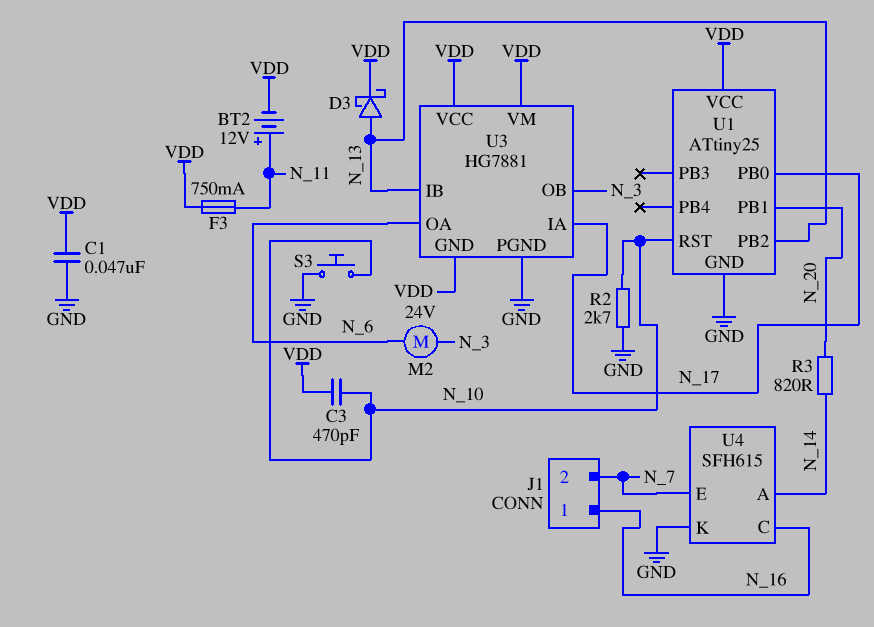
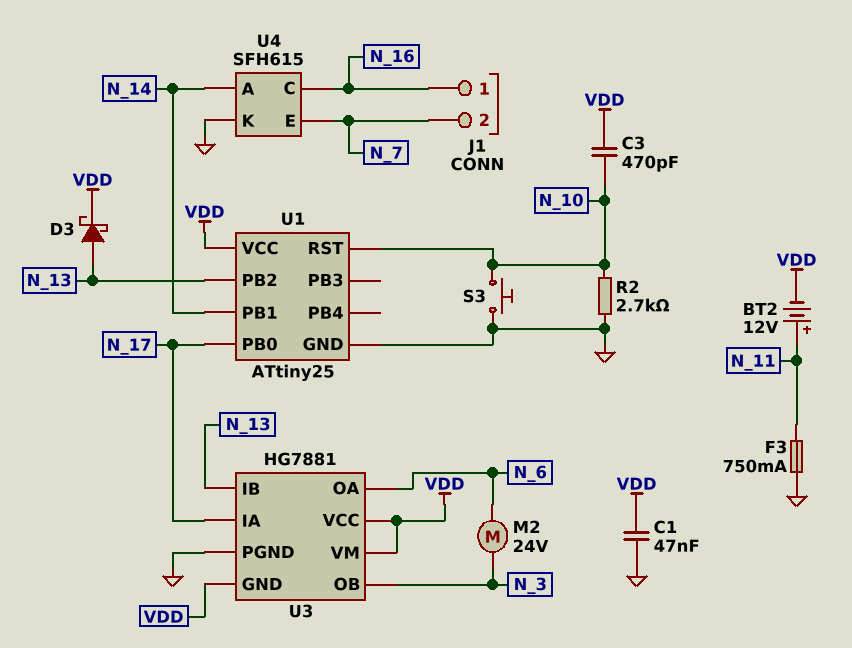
F3: 750mA (N_11, VDD) -> 750mA (GND, N_11)
R3: 820 (N_14, N_20) -> none
U1 pin PB1: N_20 -> N_14

